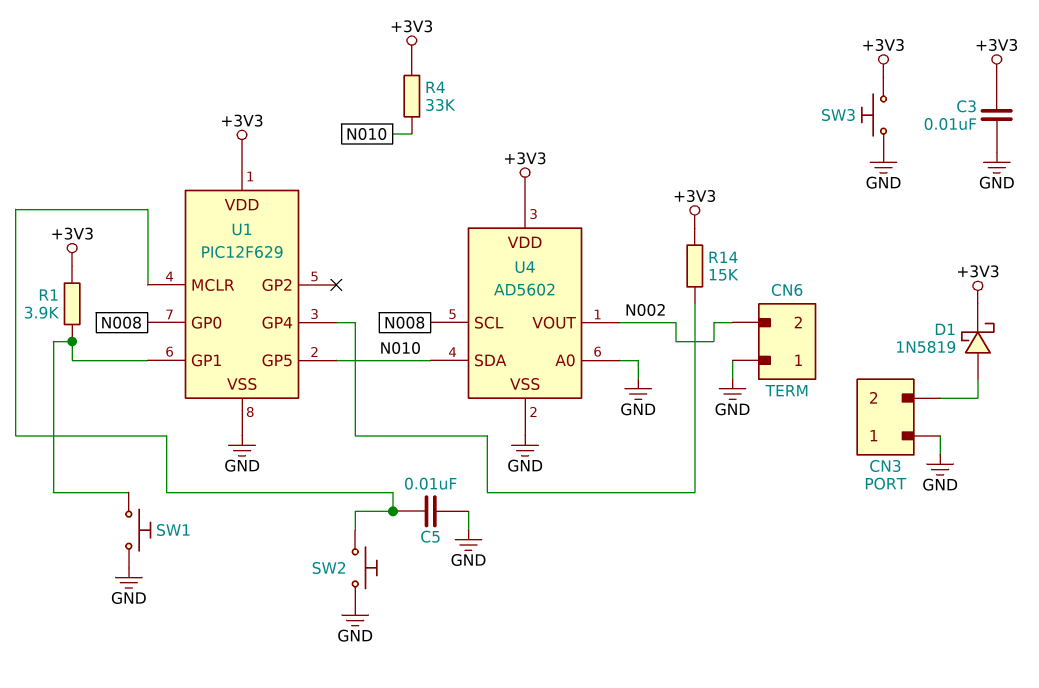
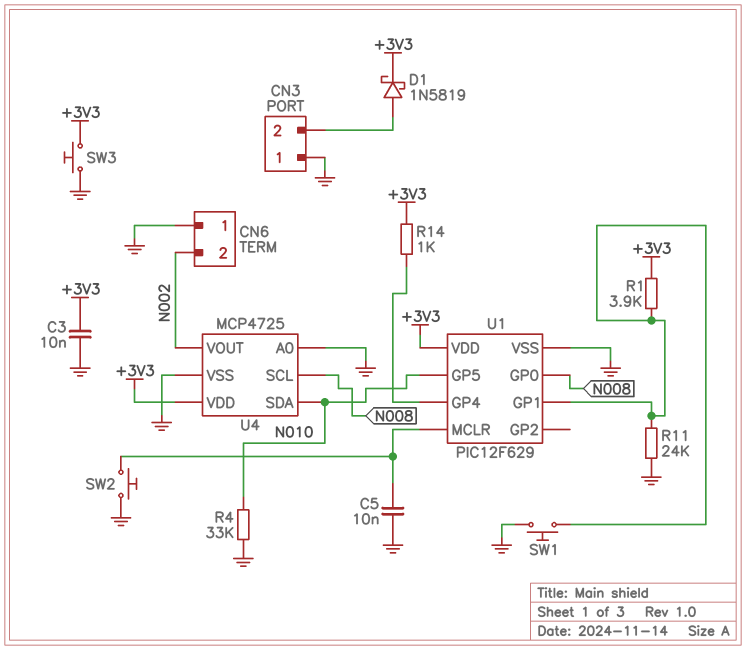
R4: 33k (+3V3, N010) -> 33k (GND, N010)
R11: none -> 24k (GND, U1/GP1)
R14: 15k (+3V3, U1/GP4) -> 1k (+3V3, U1/GP4)
U4: AD5602 -> MCP4725

